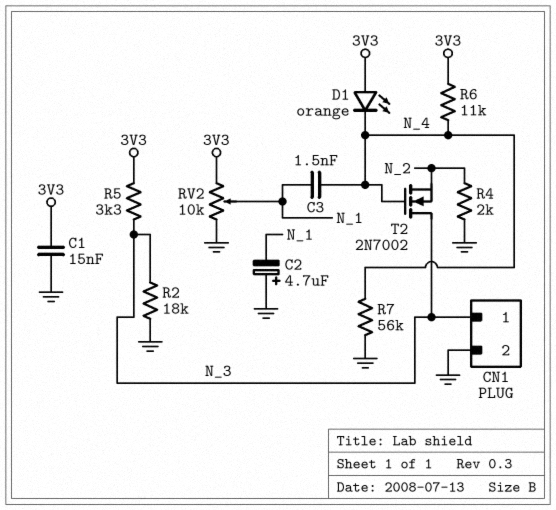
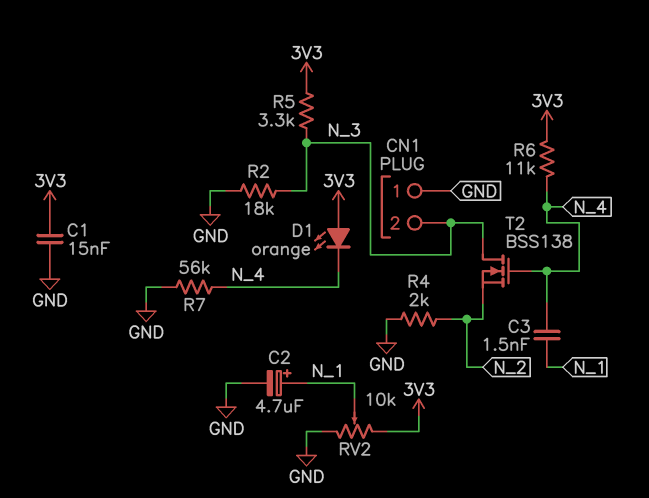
C2: 4.7uF (plus GND, minus N_1) -> 4.7uF (plus N_1, minus GND)
CN1 pin 1: N_3 -> GND
CN1 pin 2: GND -> N_3
T2: NMOS 2N7002 (G N_4, D N_3, S N_2) -> NMOS BSS138 (G N_4, D N_3, S N_2)

